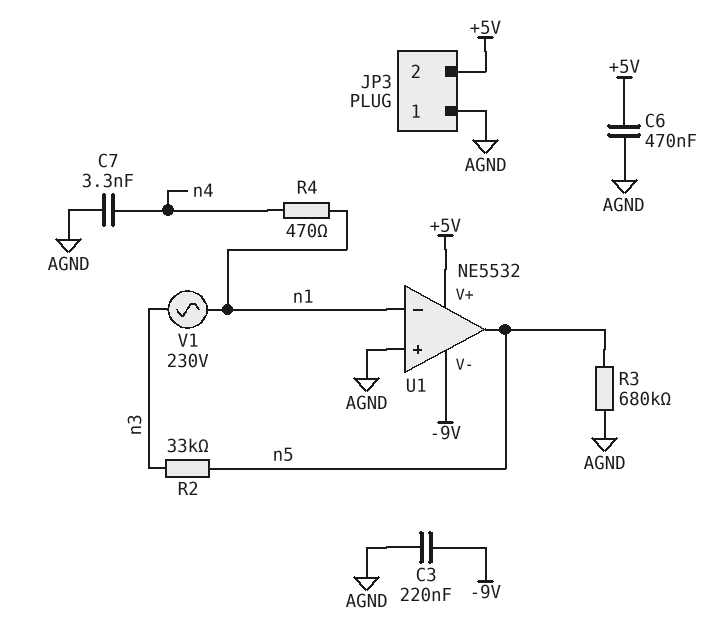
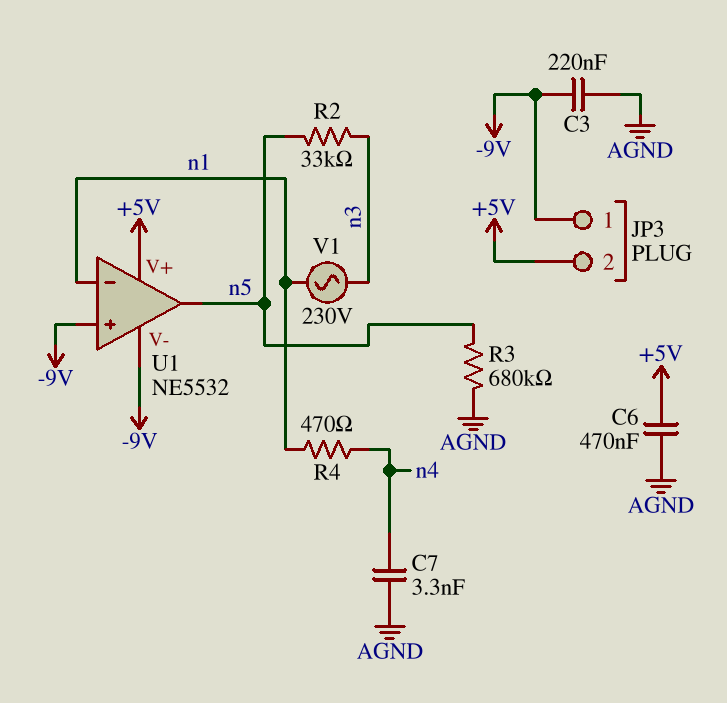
JP3 pin 1: AGND -> -9V
U1 pin in+: AGND -> -9V

